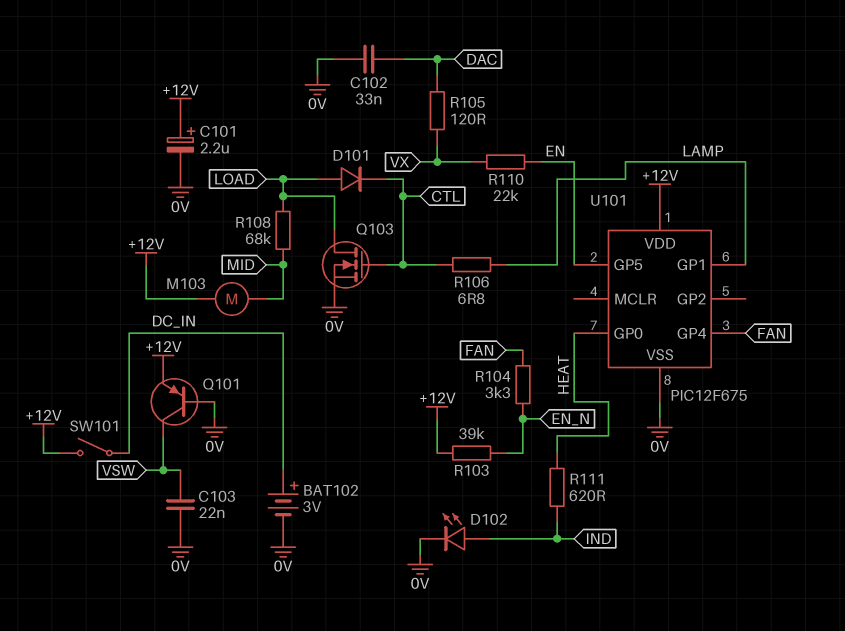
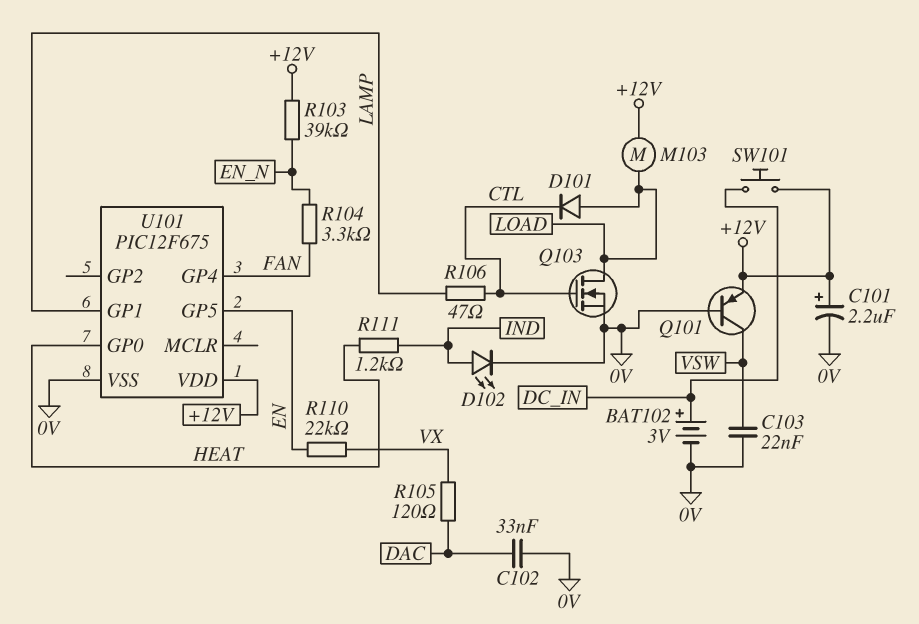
M103: motor (+12V, MID) -> motor (+12V, LOAD)
R106: 6.8 (CTL, LAMP) -> 47 (CTL, LAMP)
R108: 68k (LOAD, MID) -> none
R111: 620 (HEAT, IND) -> 1.2k (HEAT, IND)
SW101: switch (+12V, DC_IN) -> button (+12V, DC_IN)

